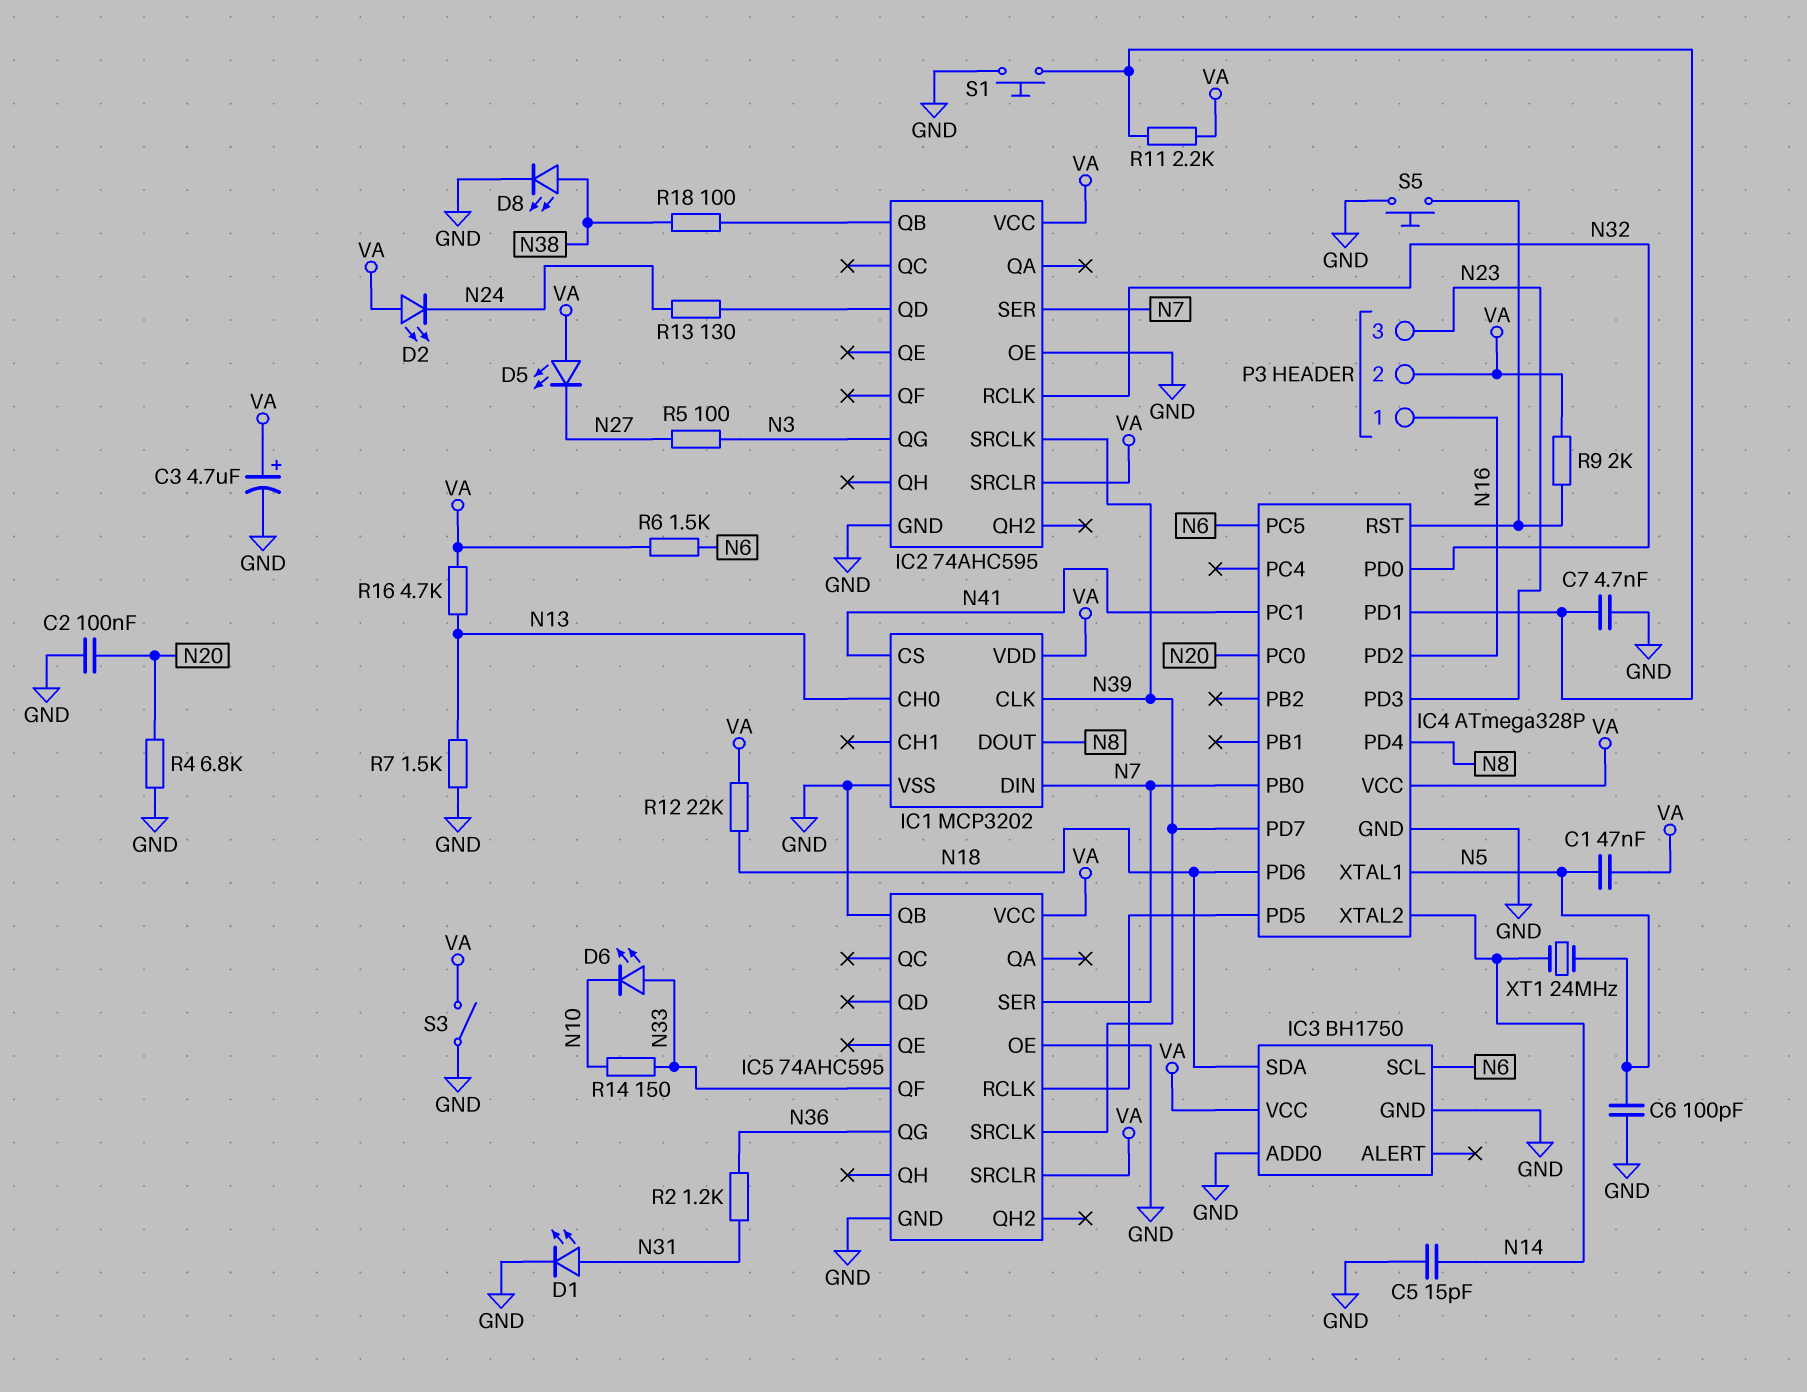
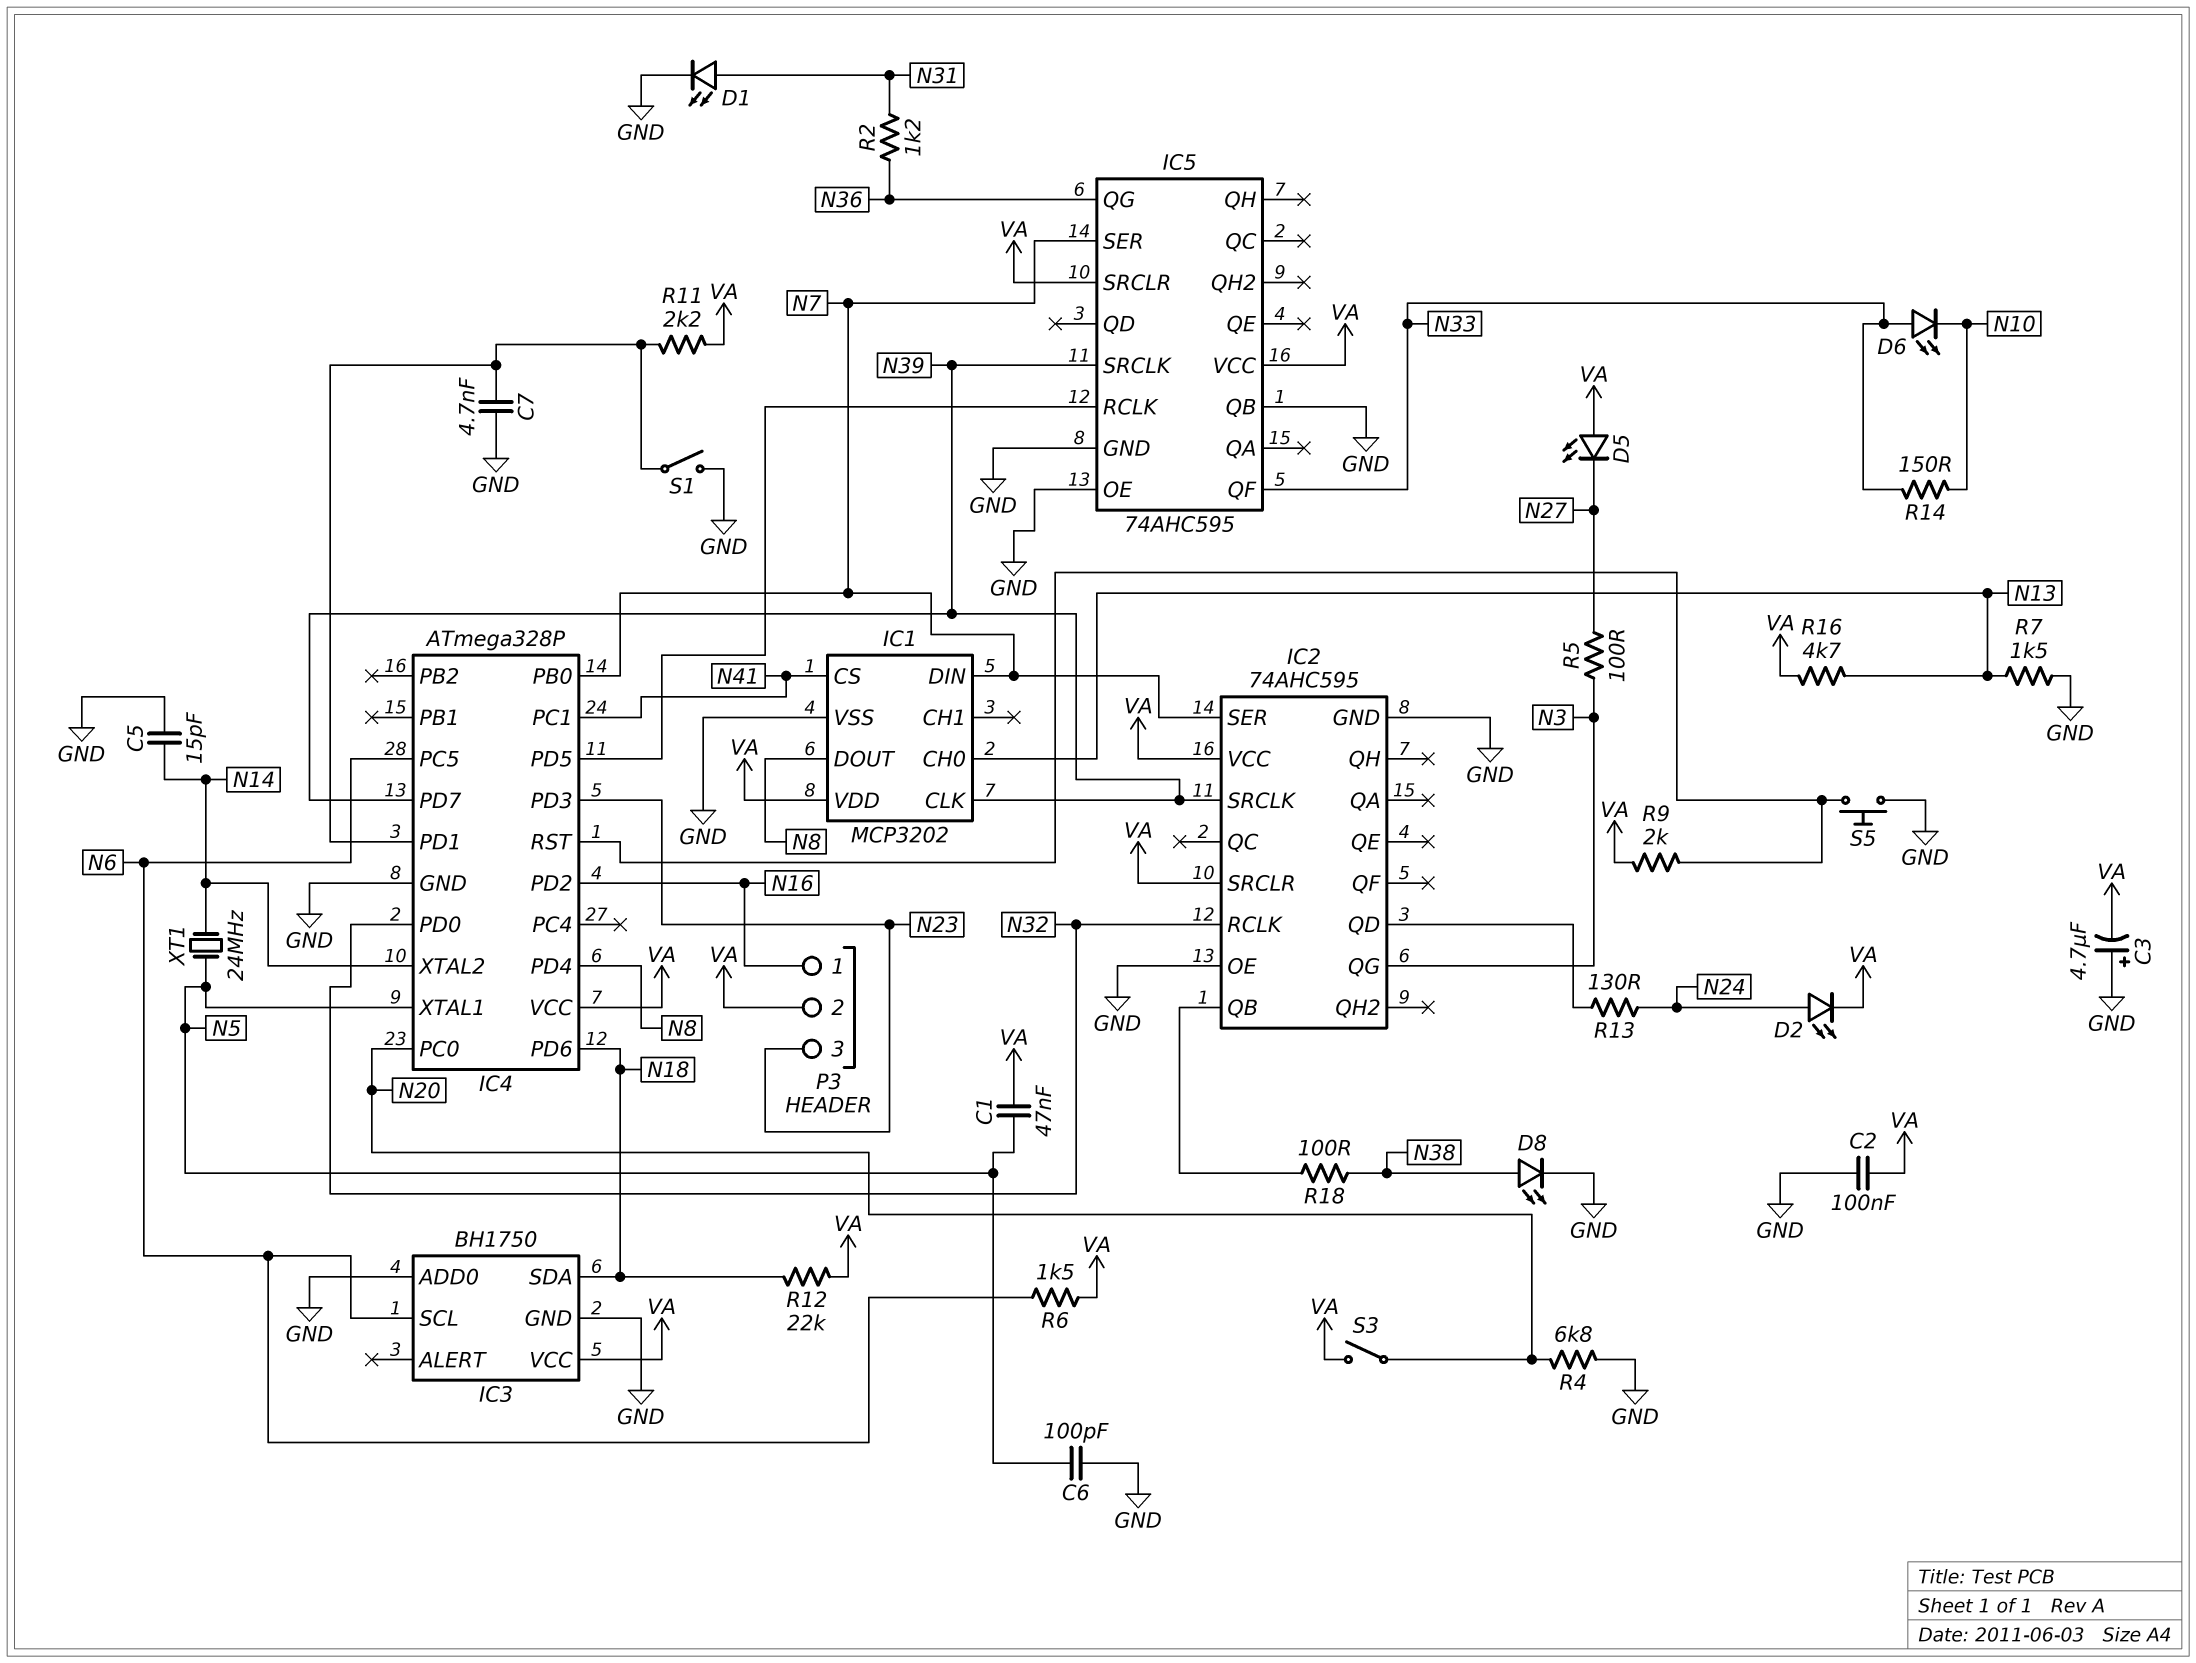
C2: 100nF (GND, N20) -> 100nF (GND, VA)
C3: 4.7uF (plus VA, minus GND) -> 4.7uF (plus GND, minus VA)
D2: LED (A VA, K N24) -> LED (A N24, K VA)
S1: button (GND, IC4/PD1) -> switch (GND, IC4/PD1)
S3: switch (GND, VA) -> switch (N20, VA)

